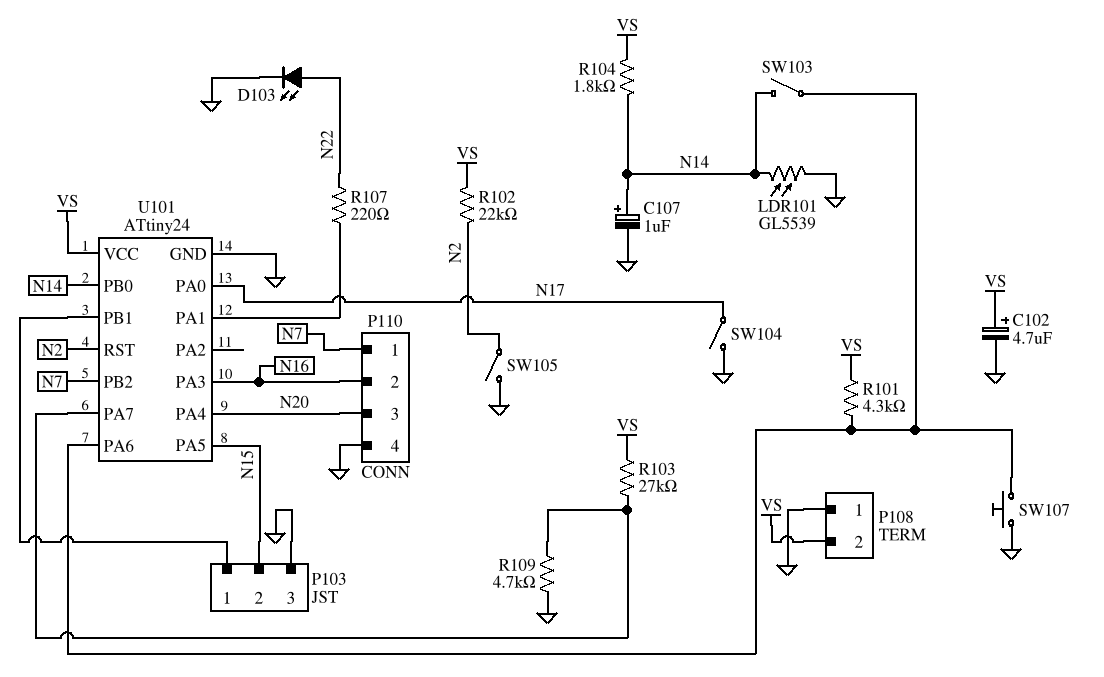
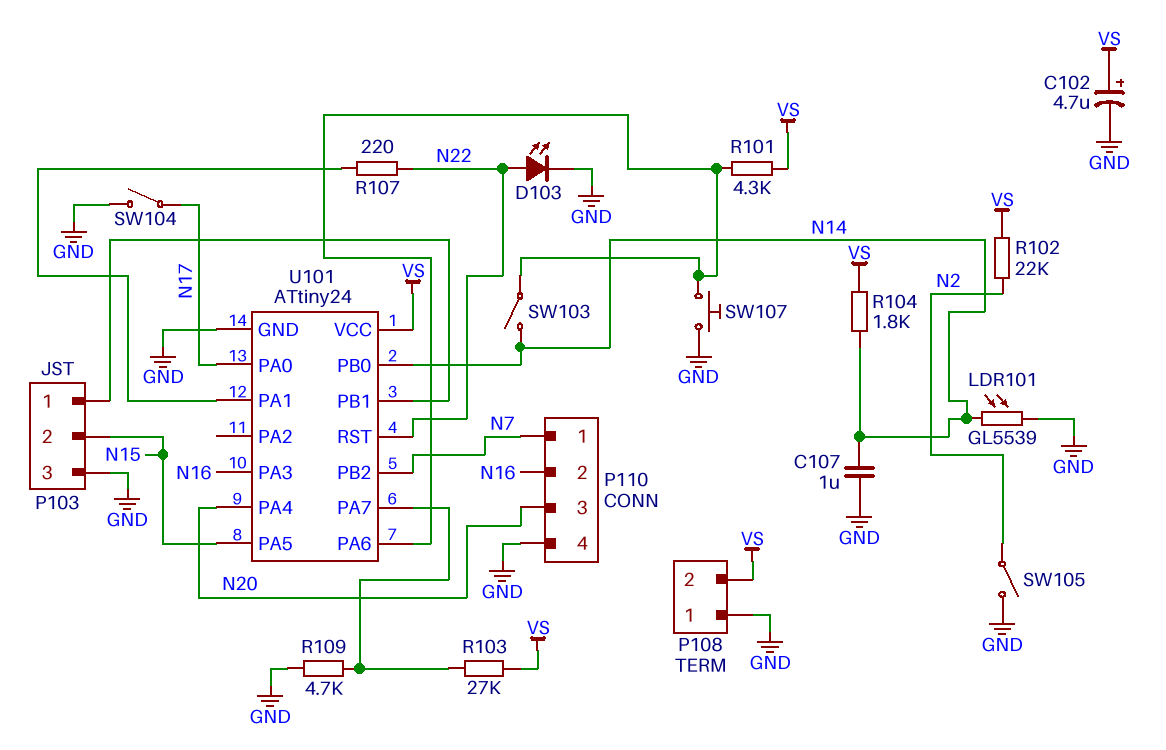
C107: 1uF (plus N14, minus GND) -> 1uF (GND, N14)
U101 pin RST: N2 -> N22

